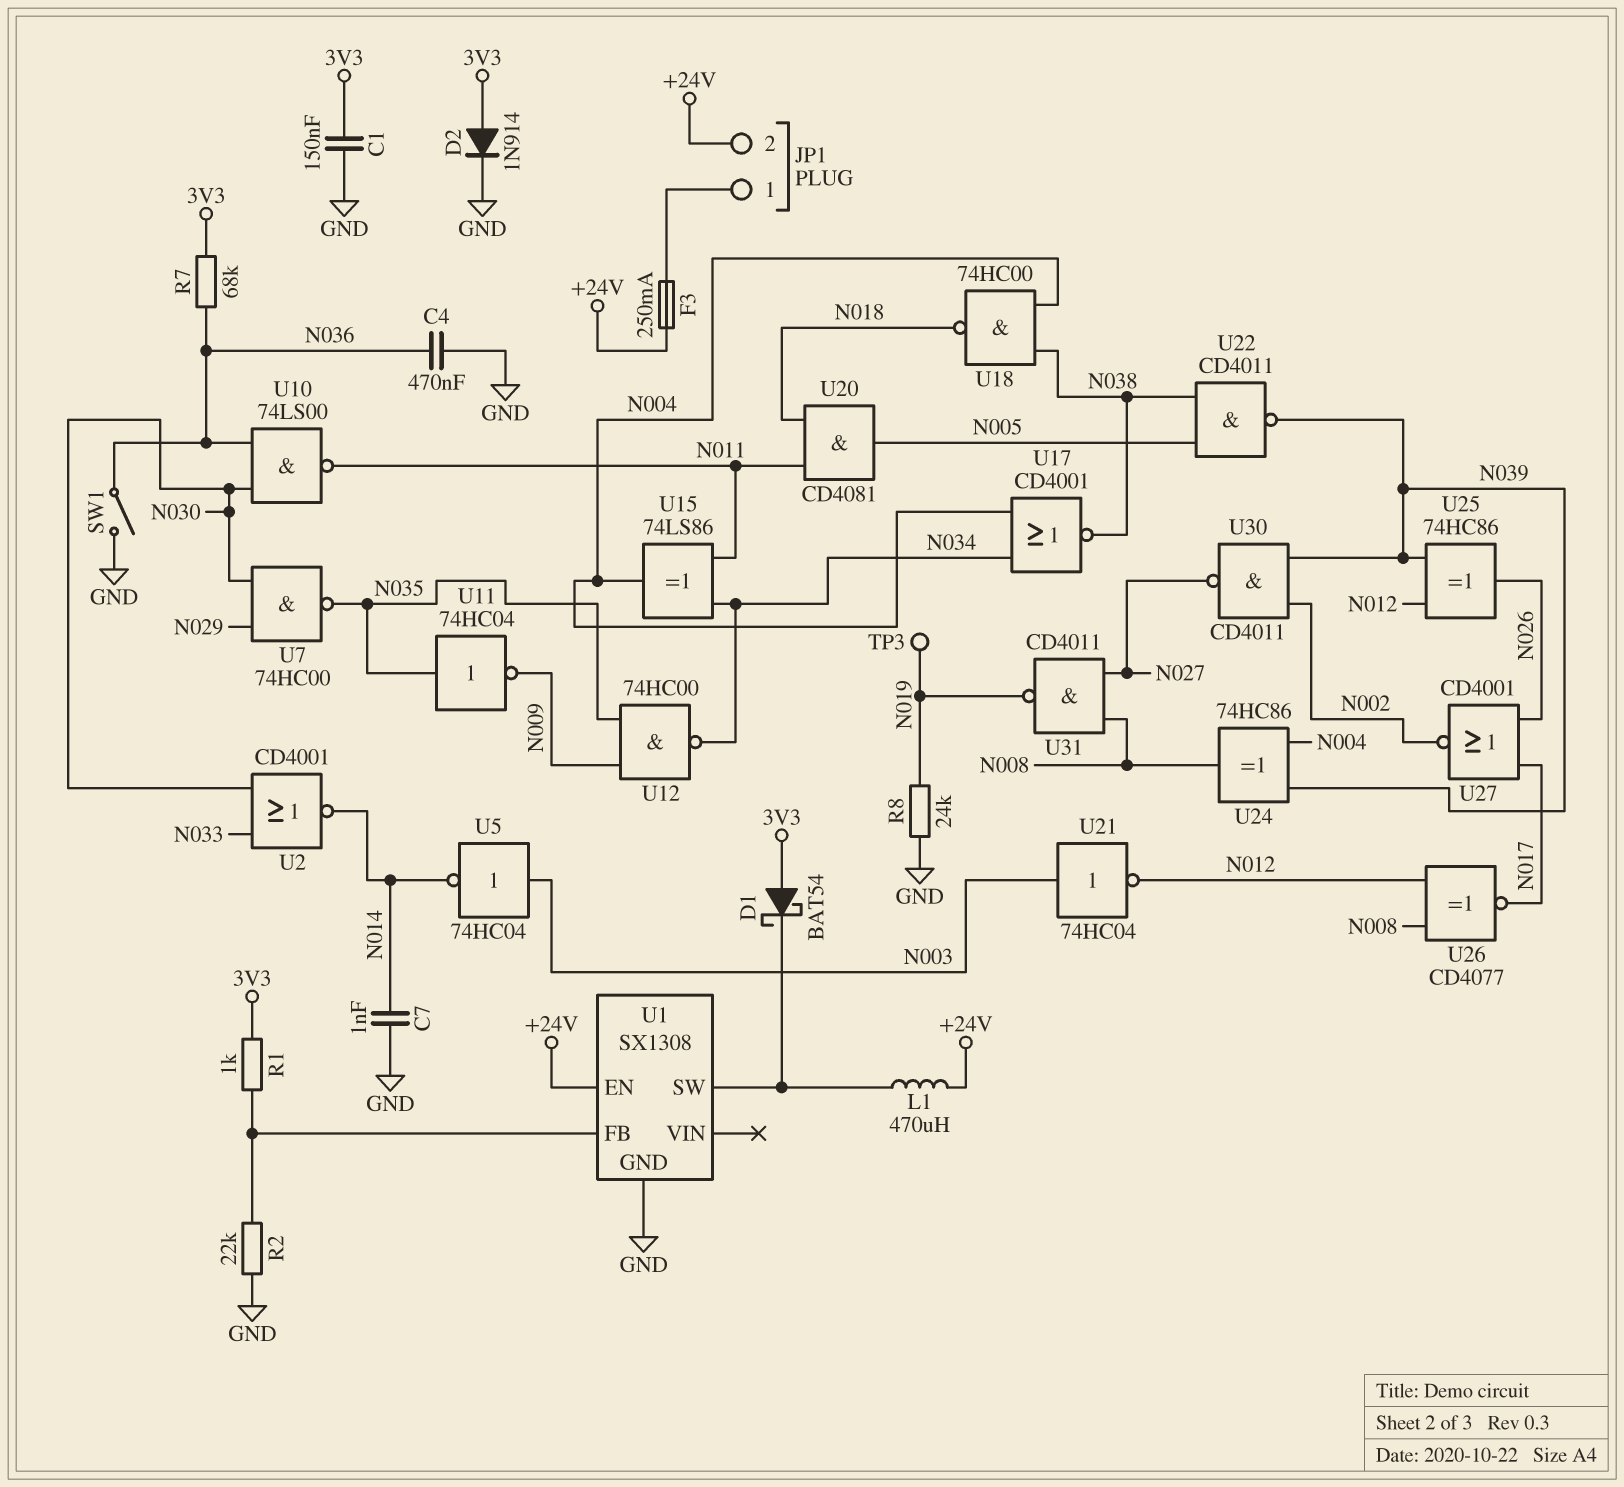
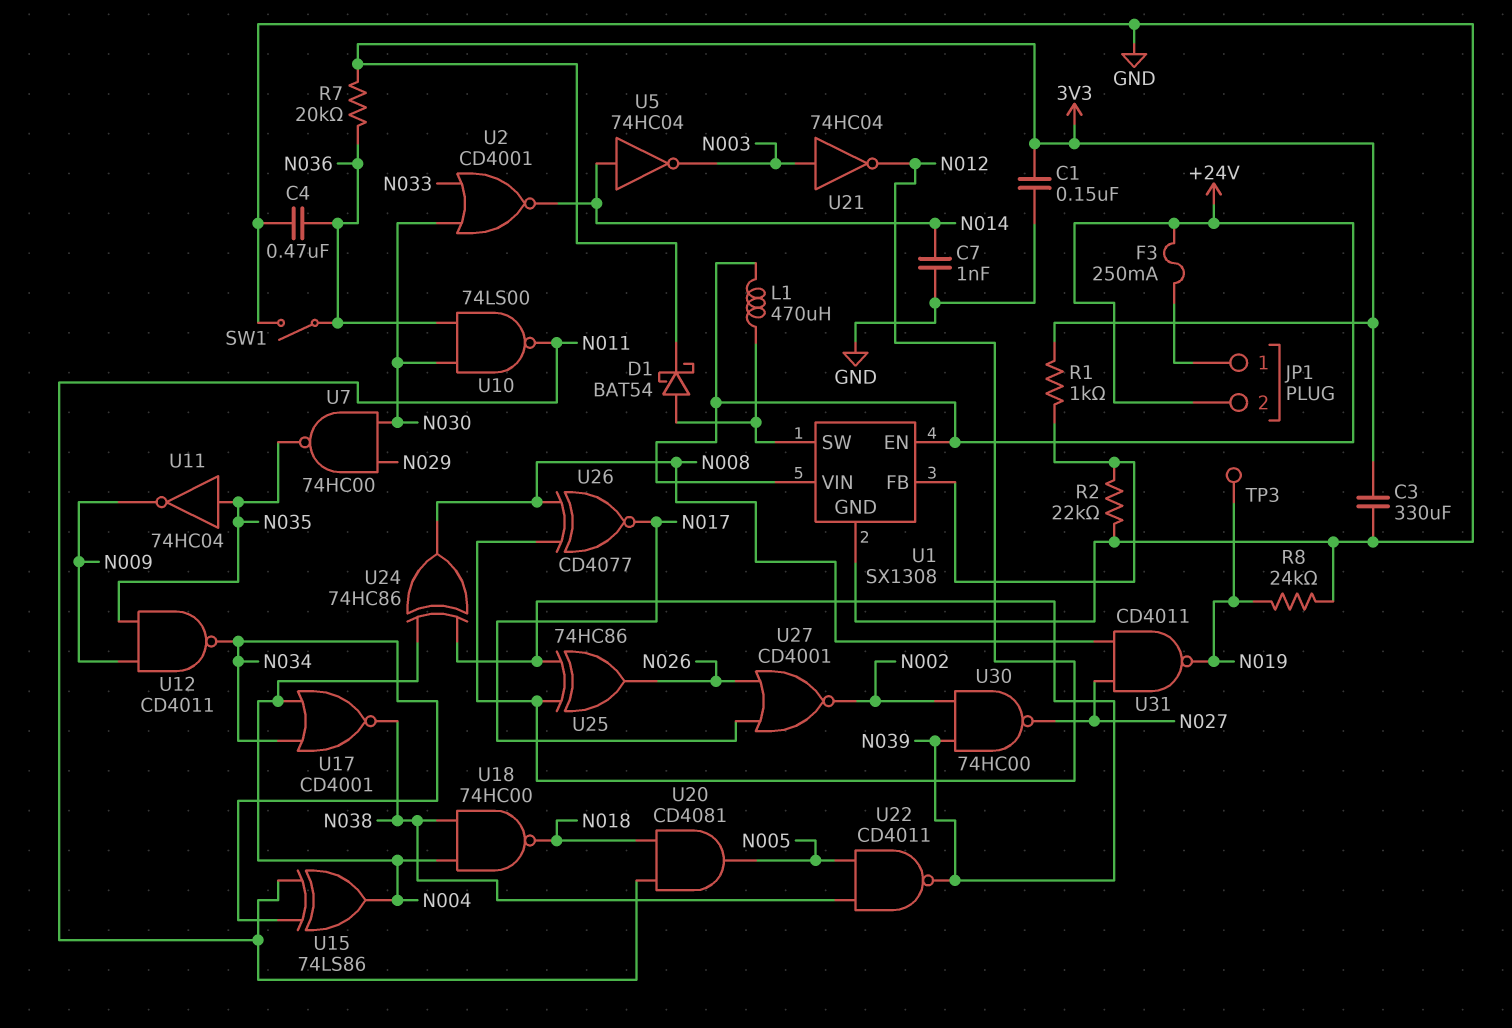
C3: none -> 330uF (3V3, GND)
D1: schottky BAT54 (A 3V3, K U1/SW) -> schottky BAT54 (A U1/SW, K 3V3)
D2: diode 1N914 (A 3V3, K GND) -> none
R7: 68k (3V3, N036) -> 20k (3V3, N036)
U1 pin VIN: none -> +24V
U5: NOT 74HC04 (in N003, out N014) -> NOT 74HC04 (in N014, out N003)
U12: NAND 74HC00 (in N009, in N035, out N034) -> NAND CD4011 (in N009, in N035, out N034)
U30: NAND CD4011 (in N002, in N039, out N027) -> NAND 74HC00 (in N002, in N039, out N027)

